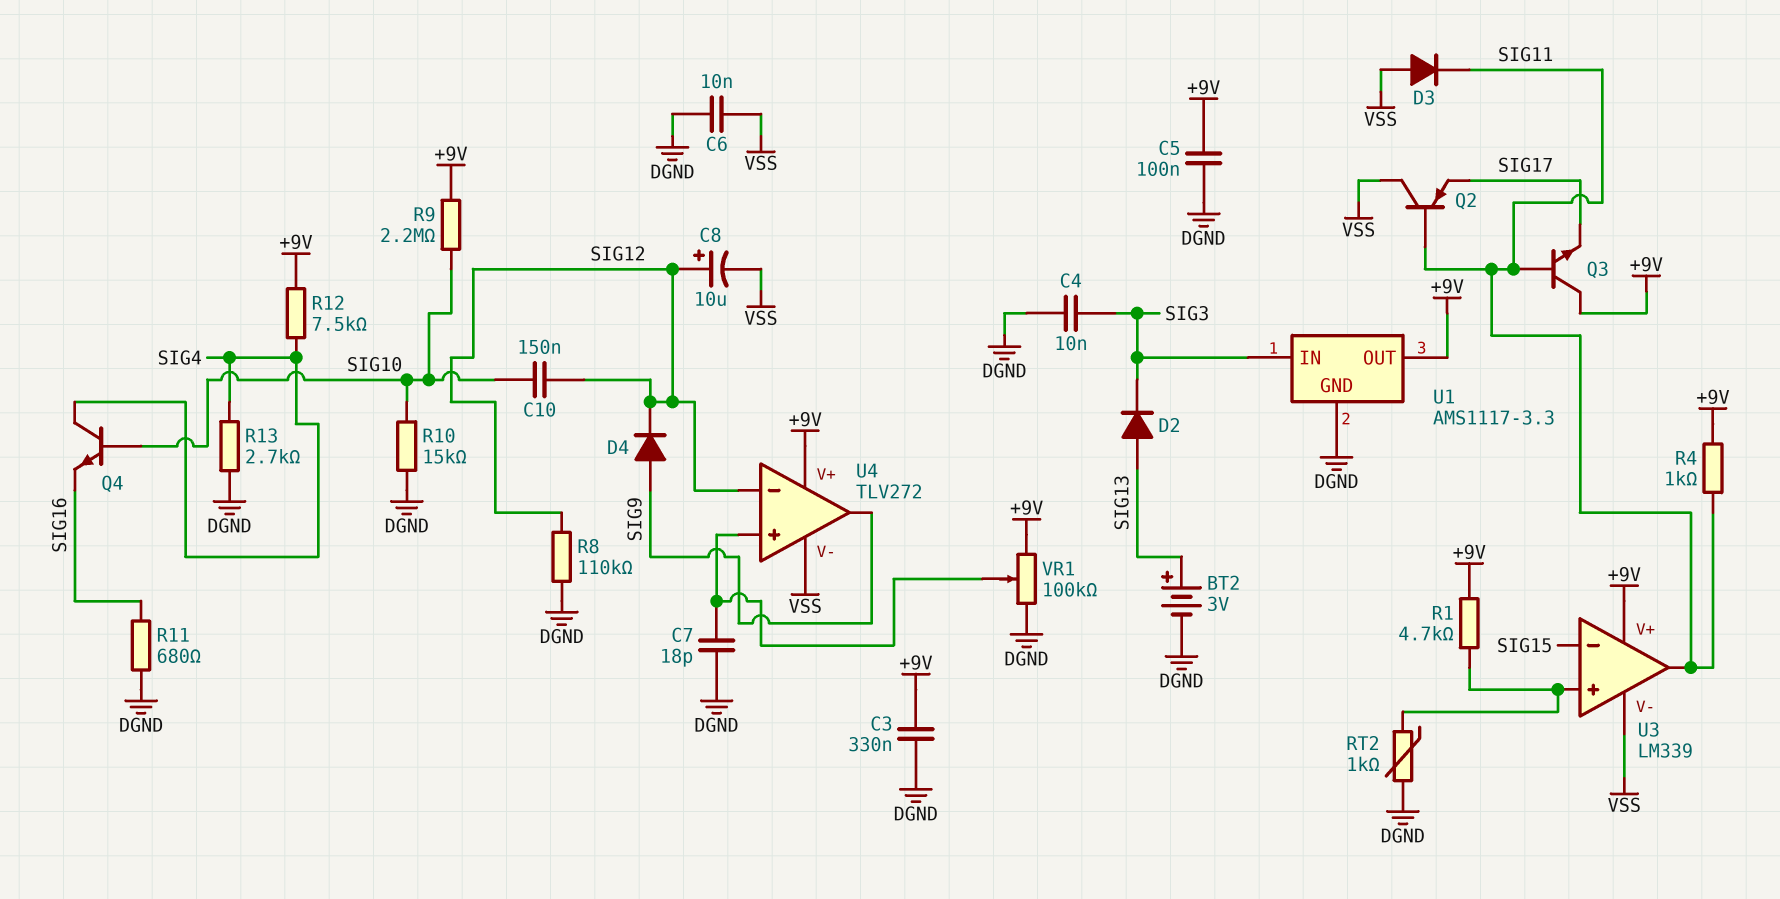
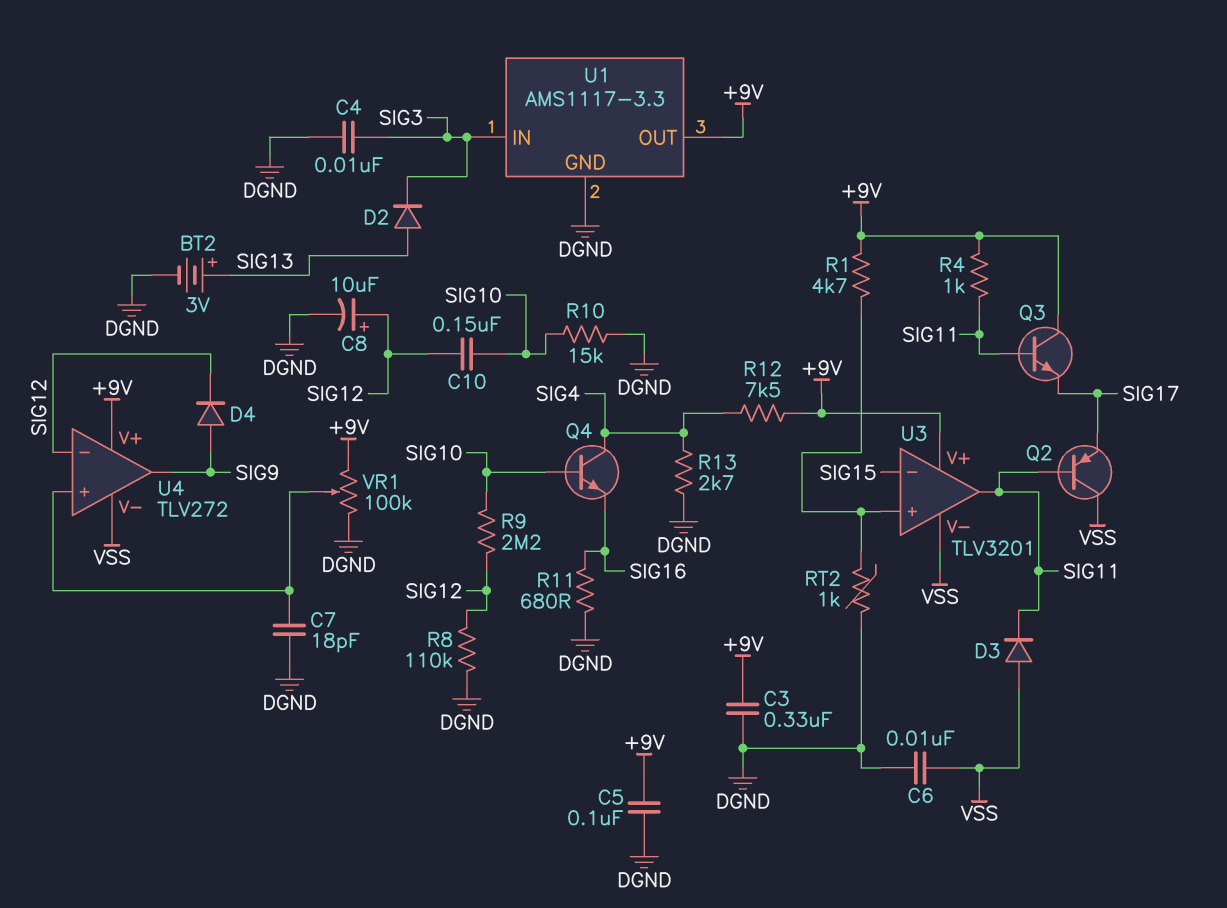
C8: 10uF (plus SIG12, minus VSS) -> 10uF (plus SIG12, minus DGND)
R9: 2.2M (+9V, SIG10) -> 2.2M (SIG10, SIG12)
U3: LM339 -> TLV3201

